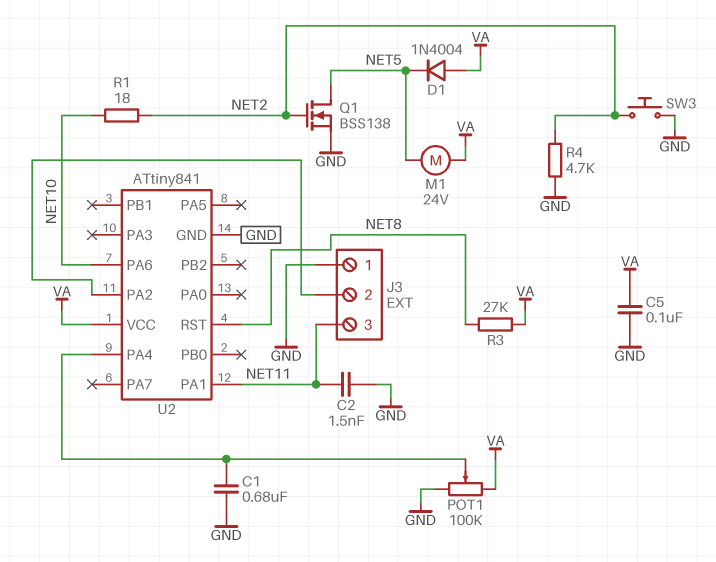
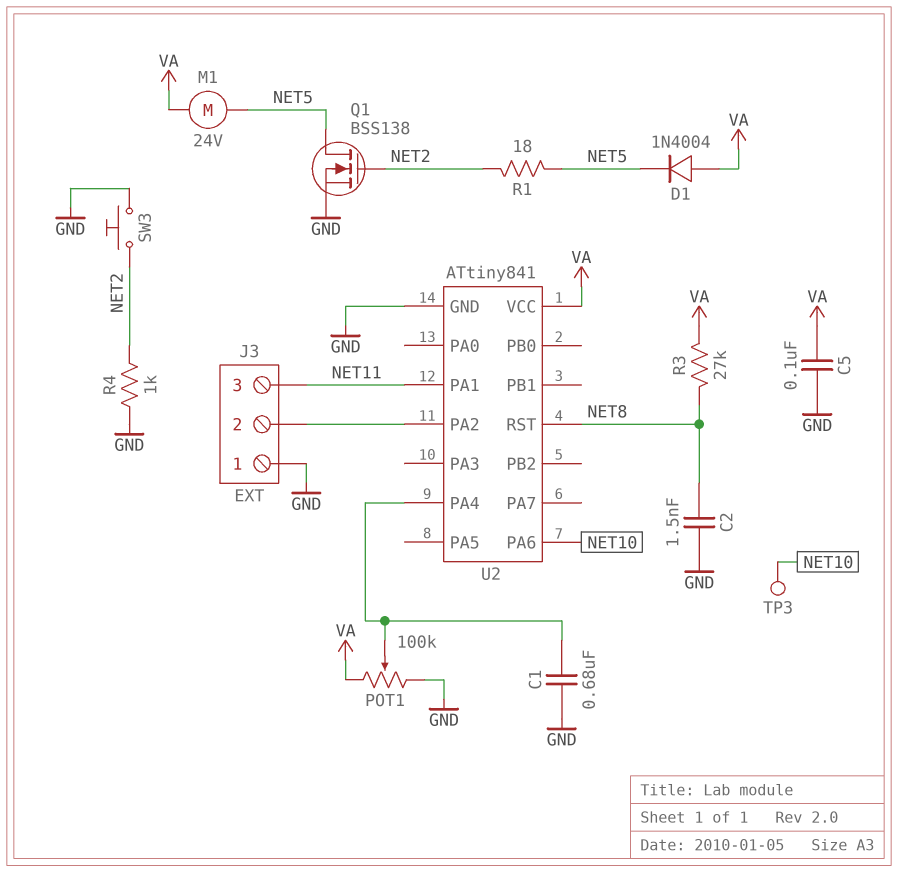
C2: 1.5nF (GND, NET11) -> 1.5nF (GND, NET8)
R1: 18 (NET2, NET10) -> 18 (NET2, NET5)
R4: 4.7k (GND, NET2) -> 1k (GND, NET2)
TP3: none -> test point (NET10)

